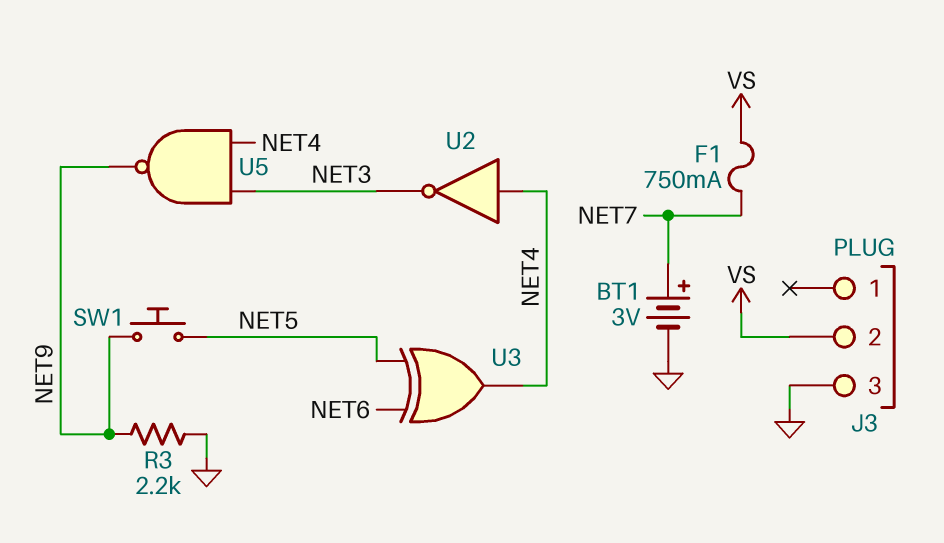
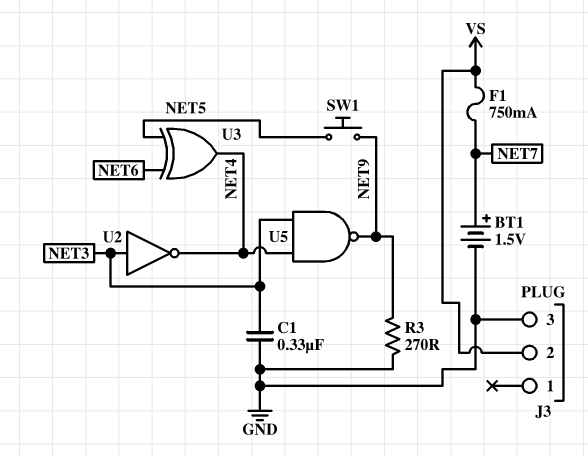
BT1: 3V (plus NET7, minus GND) -> 1.5V (plus NET7, minus GND)
C1: none -> 330nF (GND, NET3)
R3: 2.2k (GND, NET9) -> 270 (GND, NET9)
U2: NOT (in NET4, out NET3) -> NOT (in NET3, out NET4)

